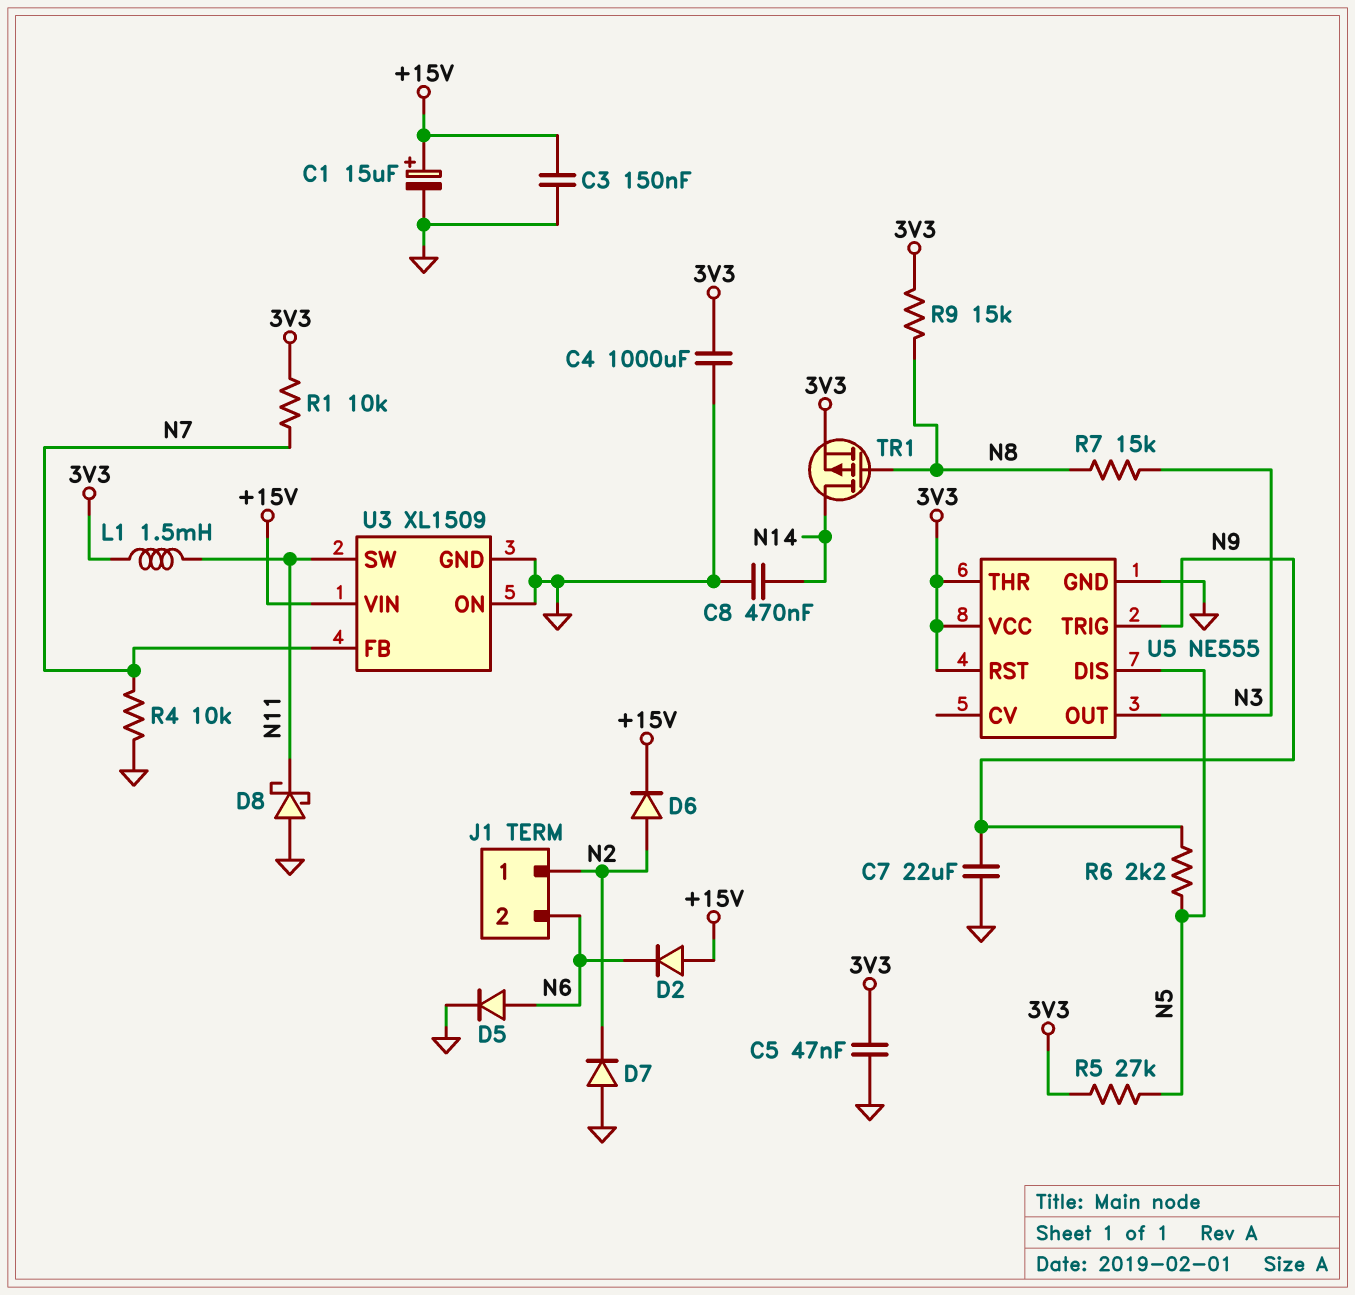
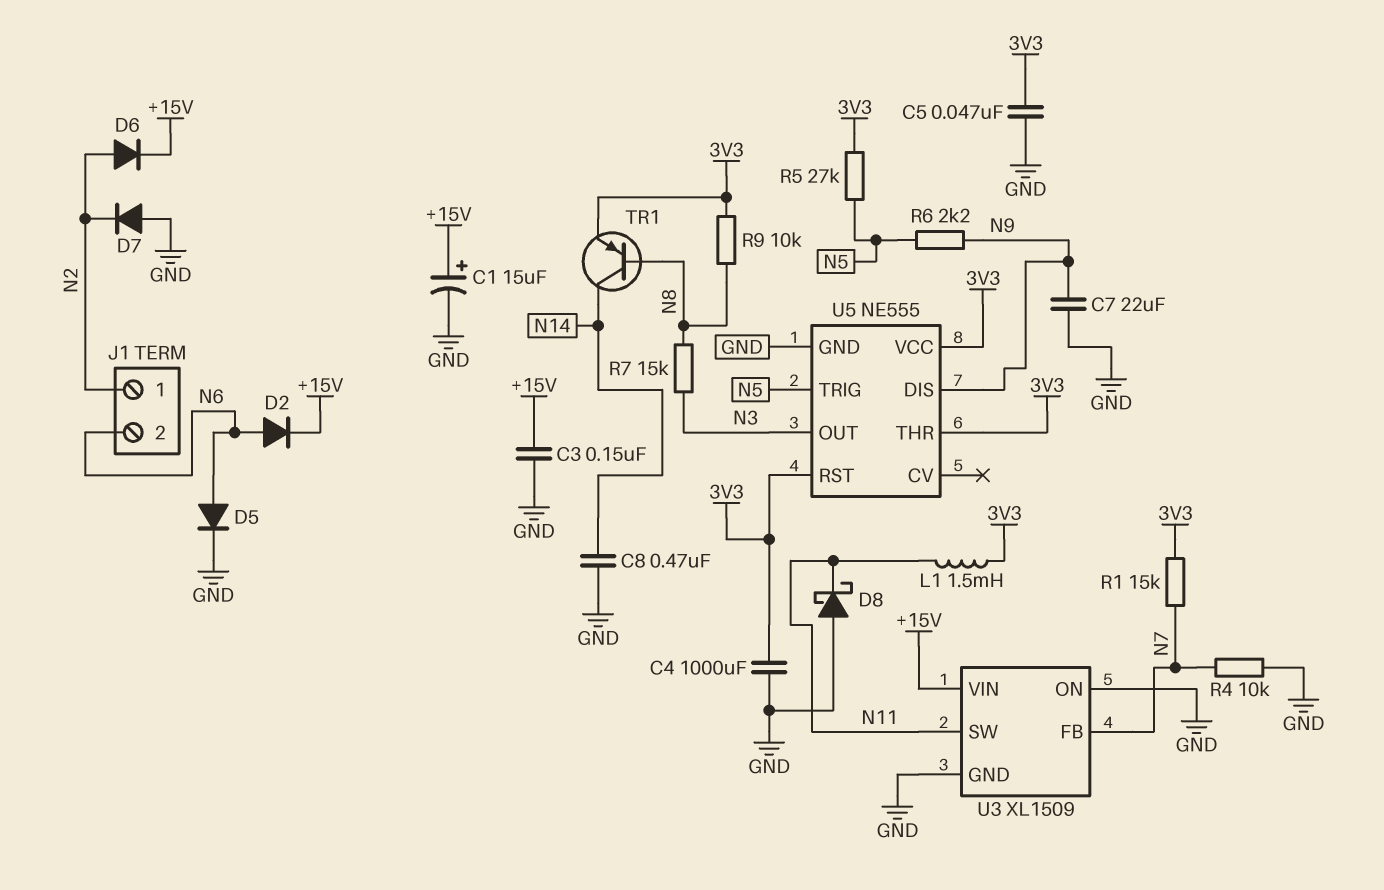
D2: diode (A +15V, K N6) -> diode (A N6, K +15V)
R1: 10k (3V3, N7) -> 15k (3V3, N7)
R9: 15k (3V3, N8) -> 10k (3V3, N8)
TR1: PMOS (G N8, D N14, S 3V3) -> PNP (B N8, C N14, E 3V3)
U5 pin DIS: N5 -> N9
U5 pin TRIG: N9 -> N5

